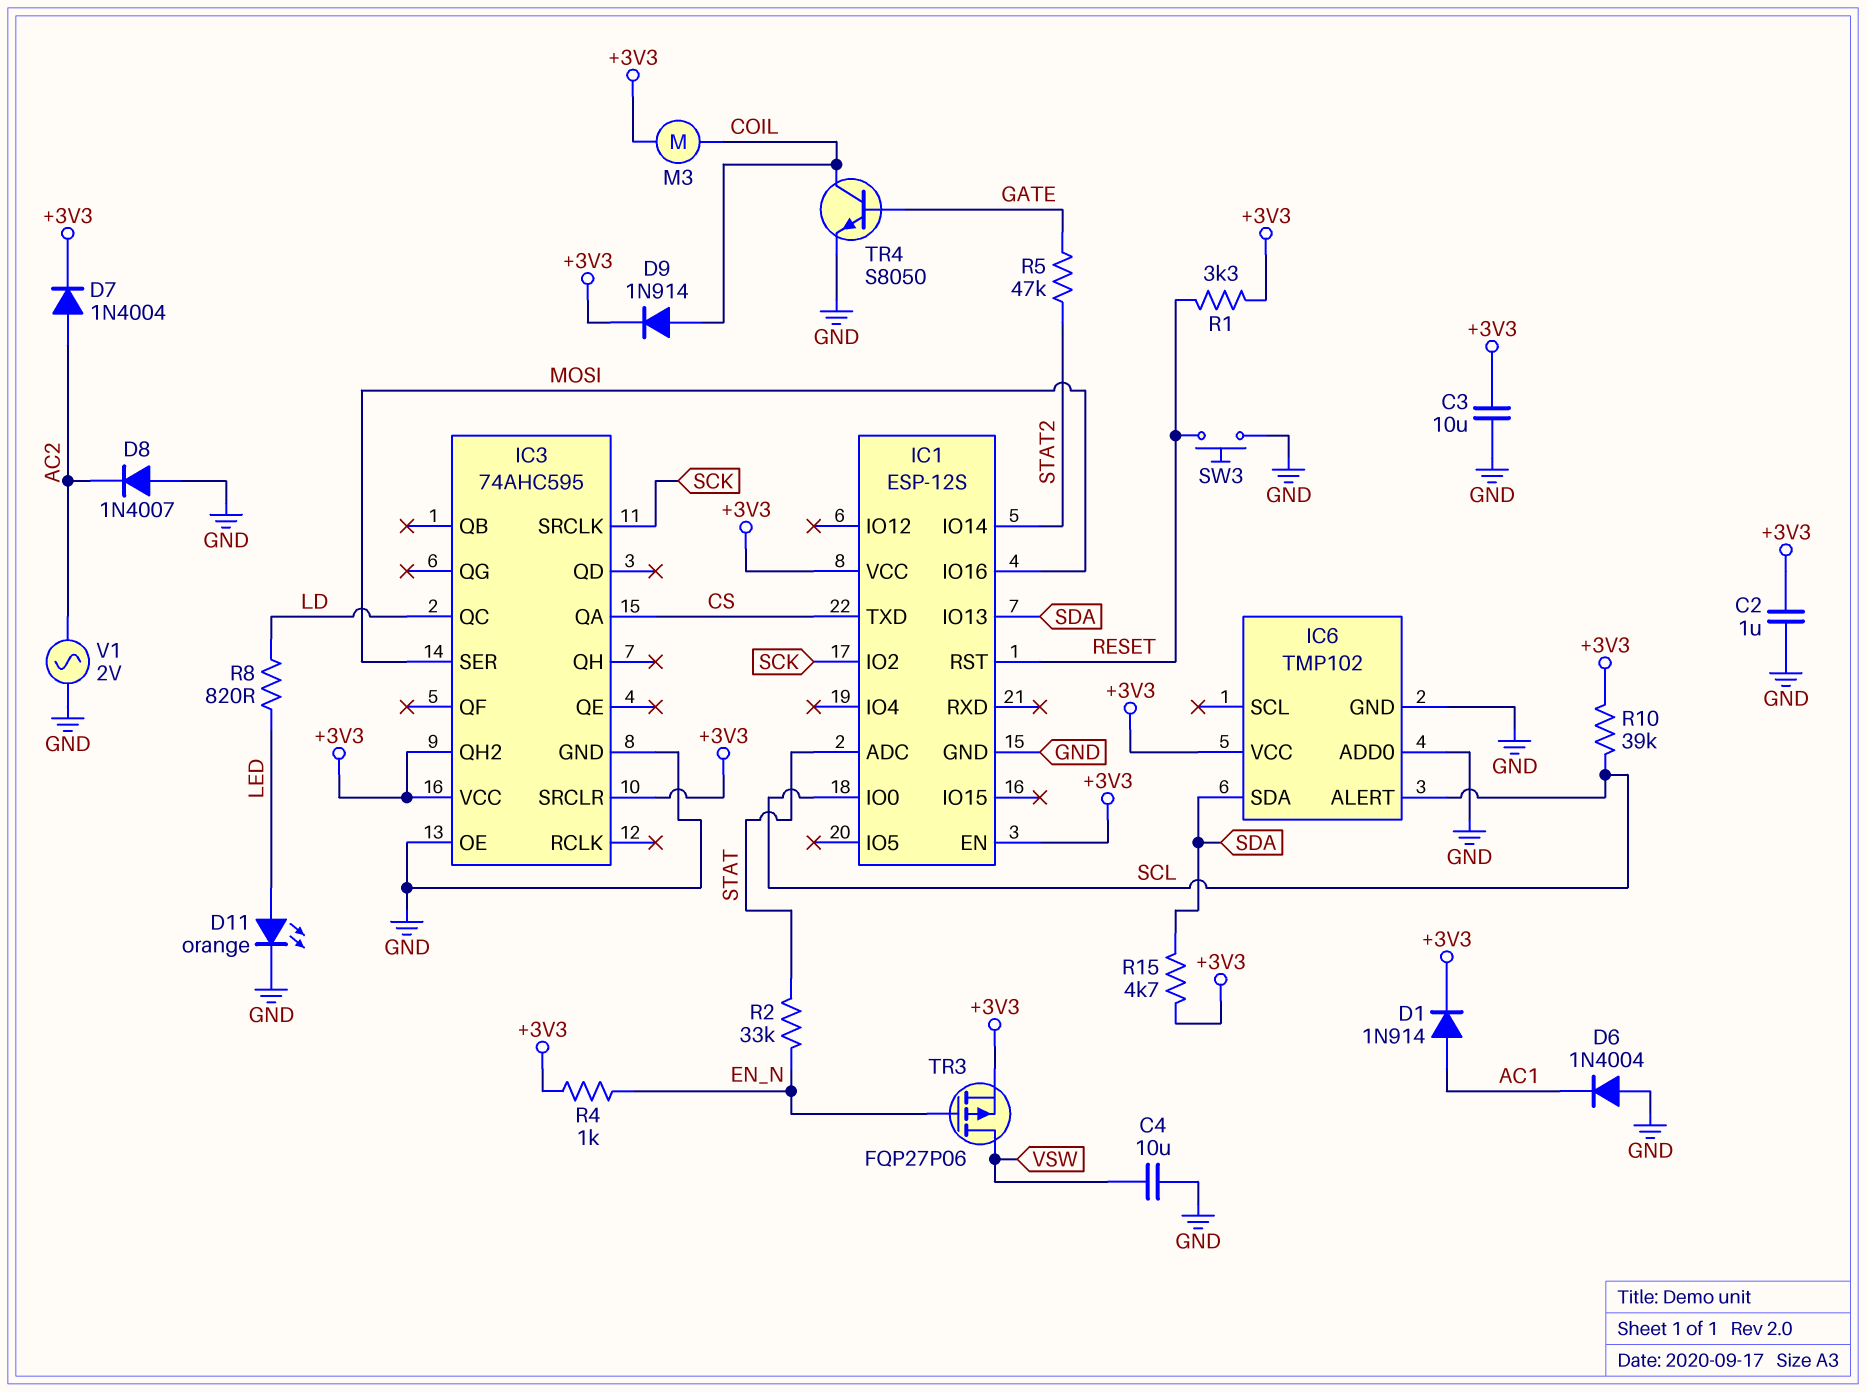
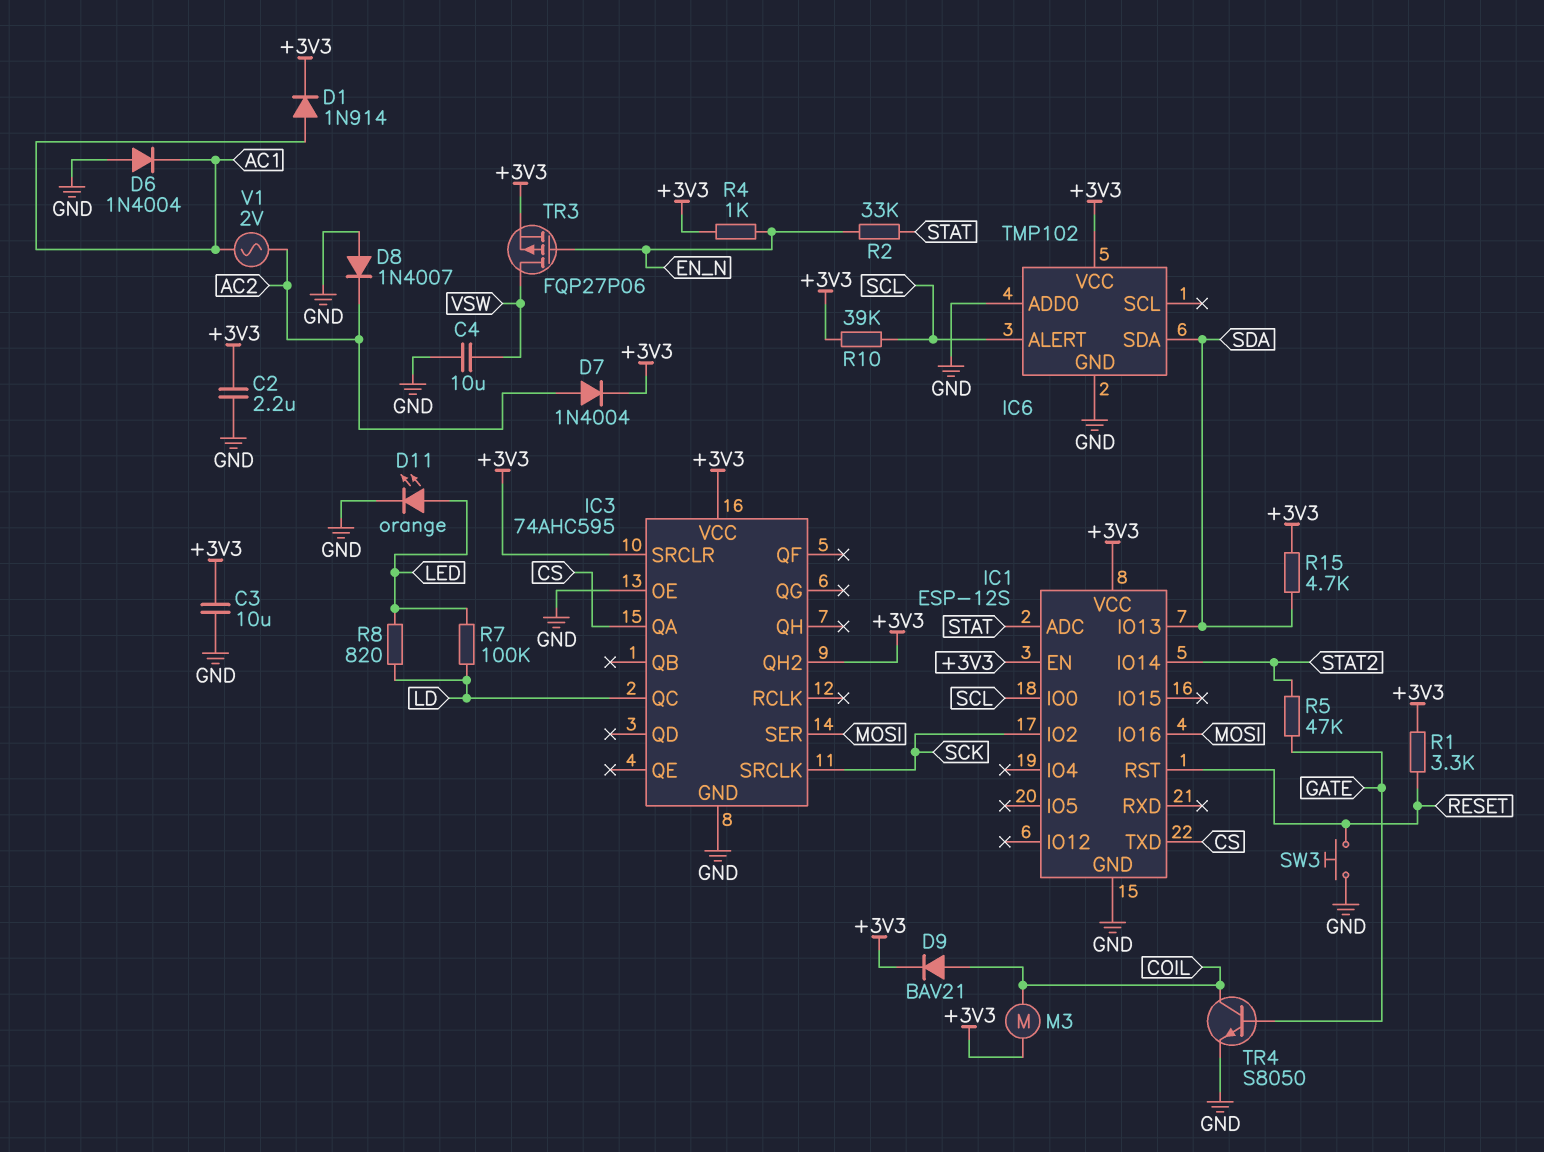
C2: 1uF (+3V3, GND) -> 2.2uF (+3V3, GND)
D9: diode 1N914 (A COIL, K +3V3) -> diode BAV21 (A COIL, K +3V3)
R7: none -> 100k (LD, LED)
V1: AC 2V (AC2, GND) -> AC 2V (AC1, AC2)

